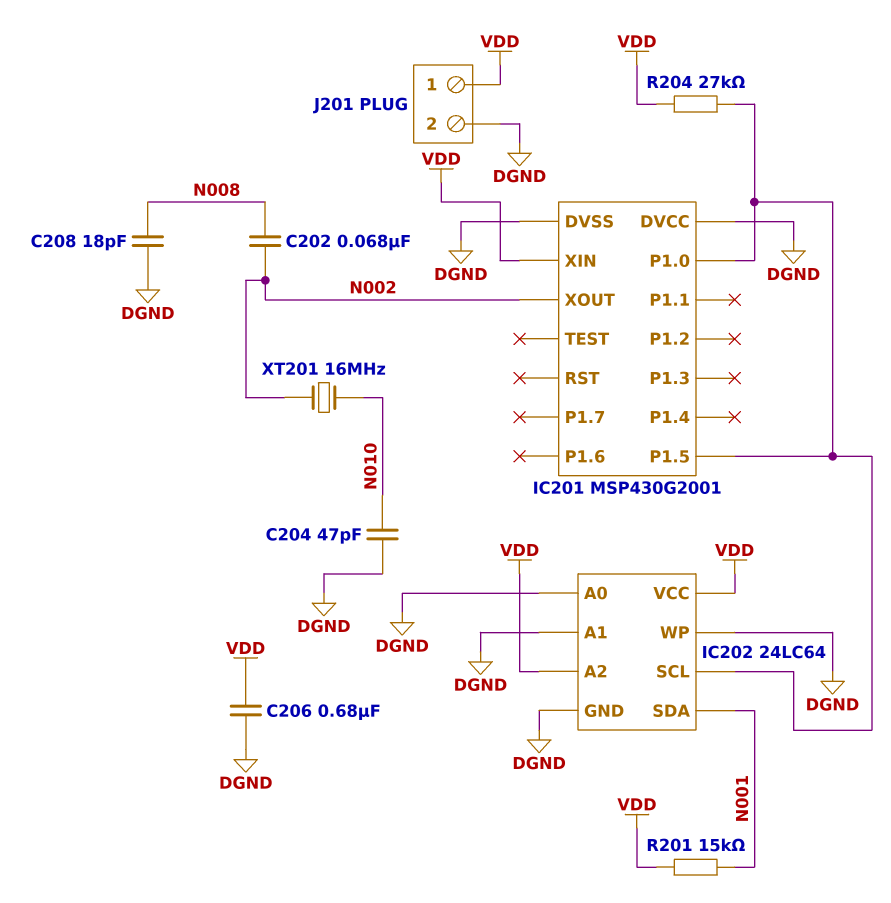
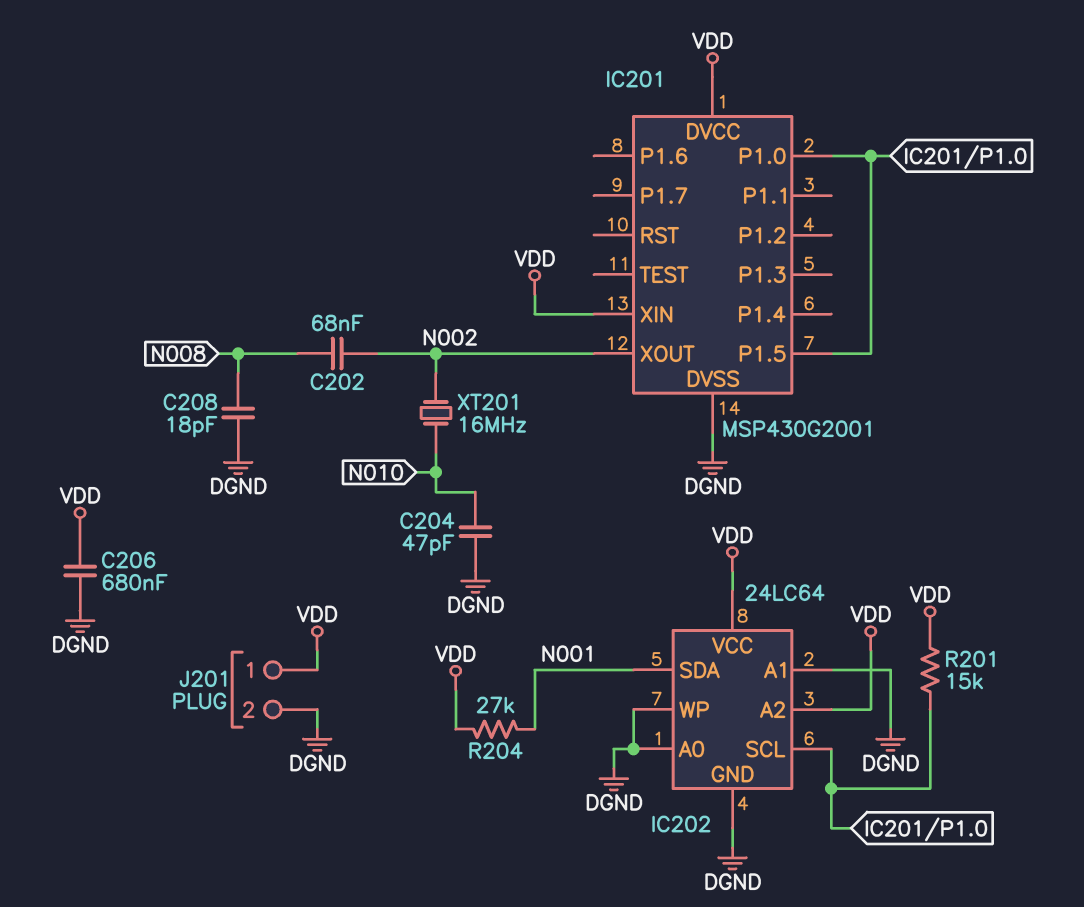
IC201 pin DVCC: DGND -> VDD
R201: 15k (N001, VDD) -> 15k (IC201/P1.0, VDD)
R204: 27k (IC201/P1.0, VDD) -> 27k (N001, VDD)

